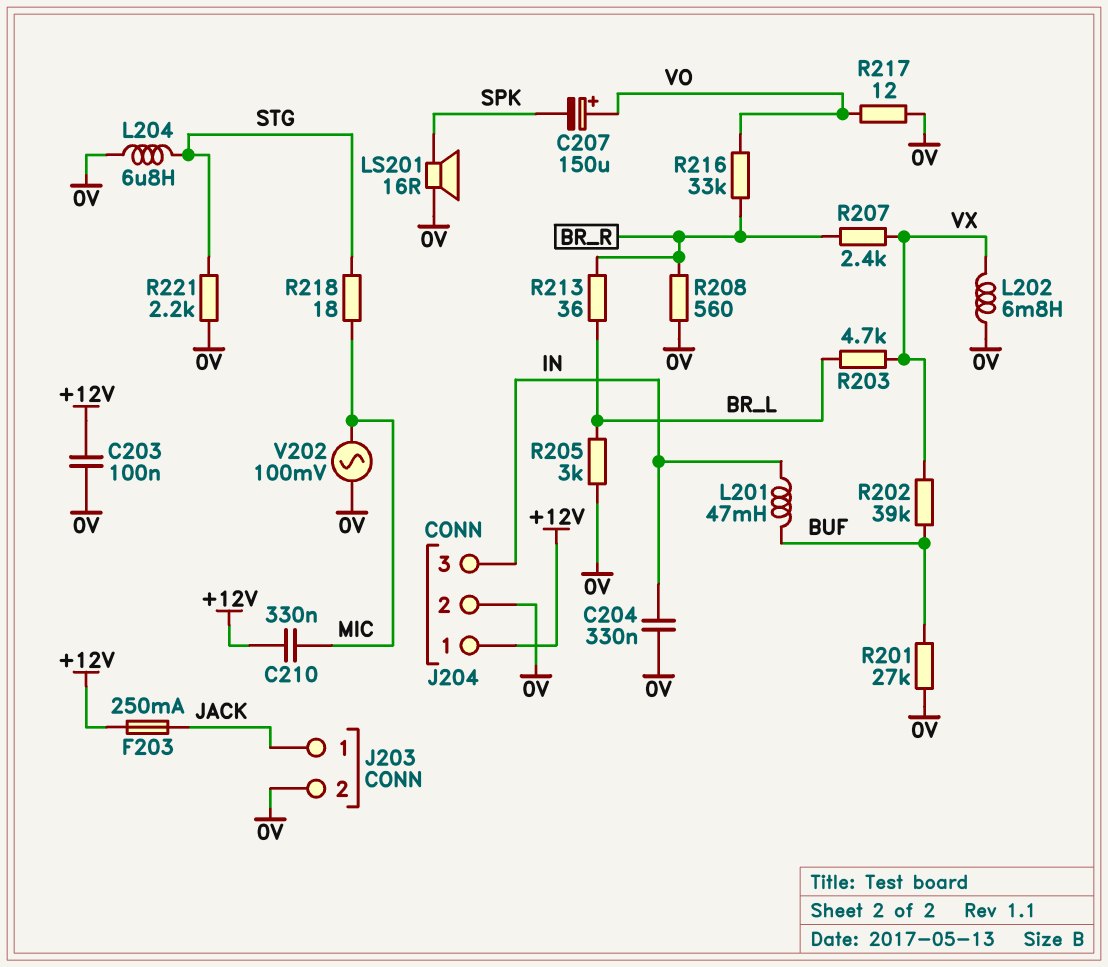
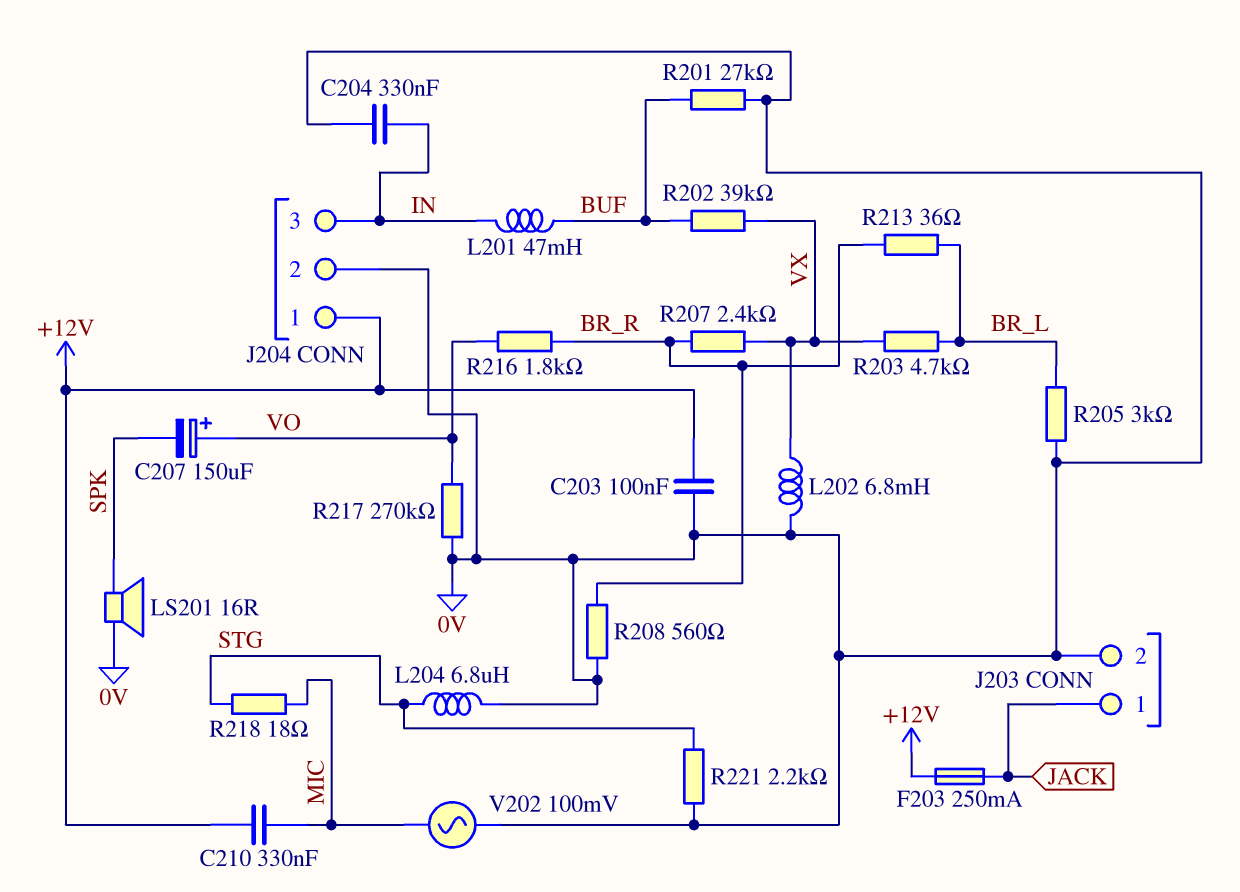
R216: 33k (BR_R, VO) -> 1.8k (BR_R, VO)
R217: 12 (0V, VO) -> 270k (0V, VO)

